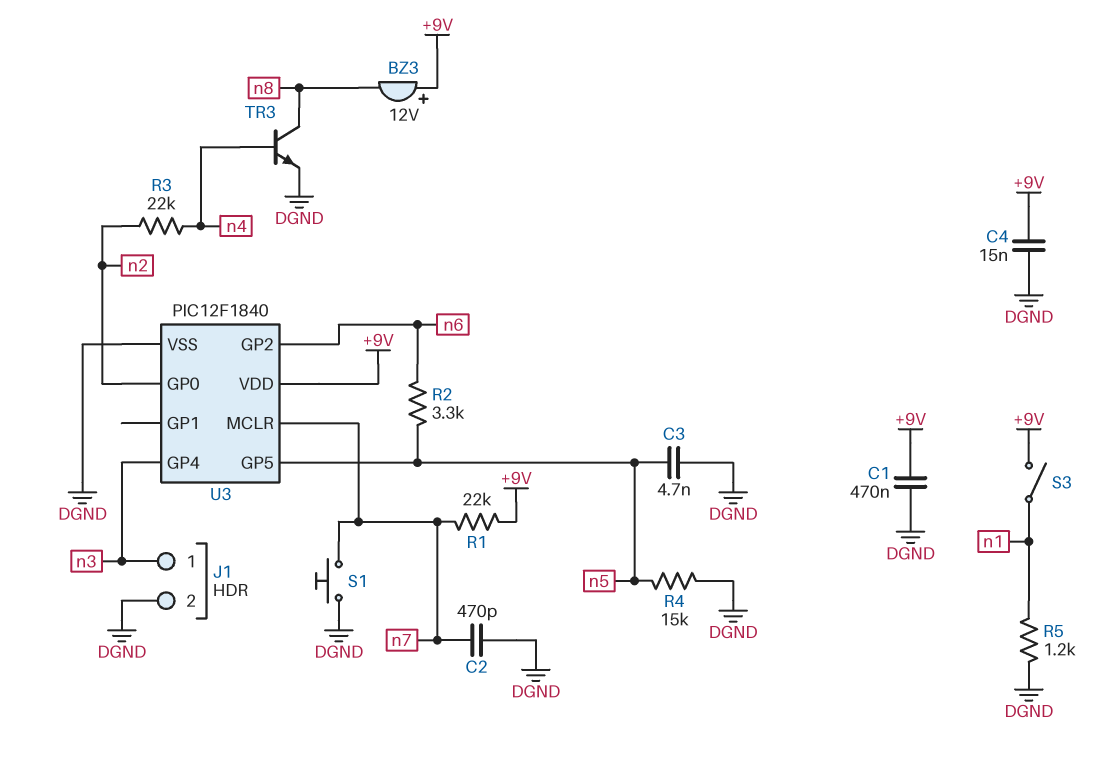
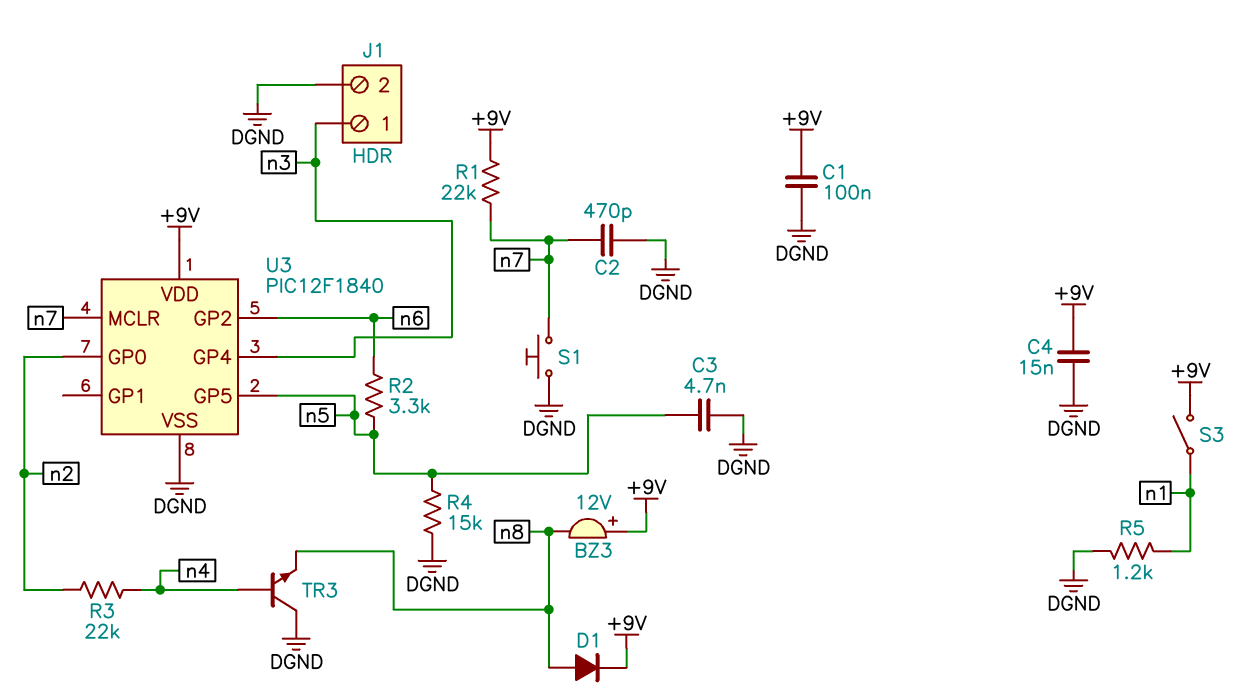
C1: 470nF (+9V, DGND) -> 100nF (+9V, DGND)
D1: none -> diode (A n8, K +9V)
TR3: NPN (B n4, C n8, E DGND) -> NPN (B n4, C DGND, E n8)

